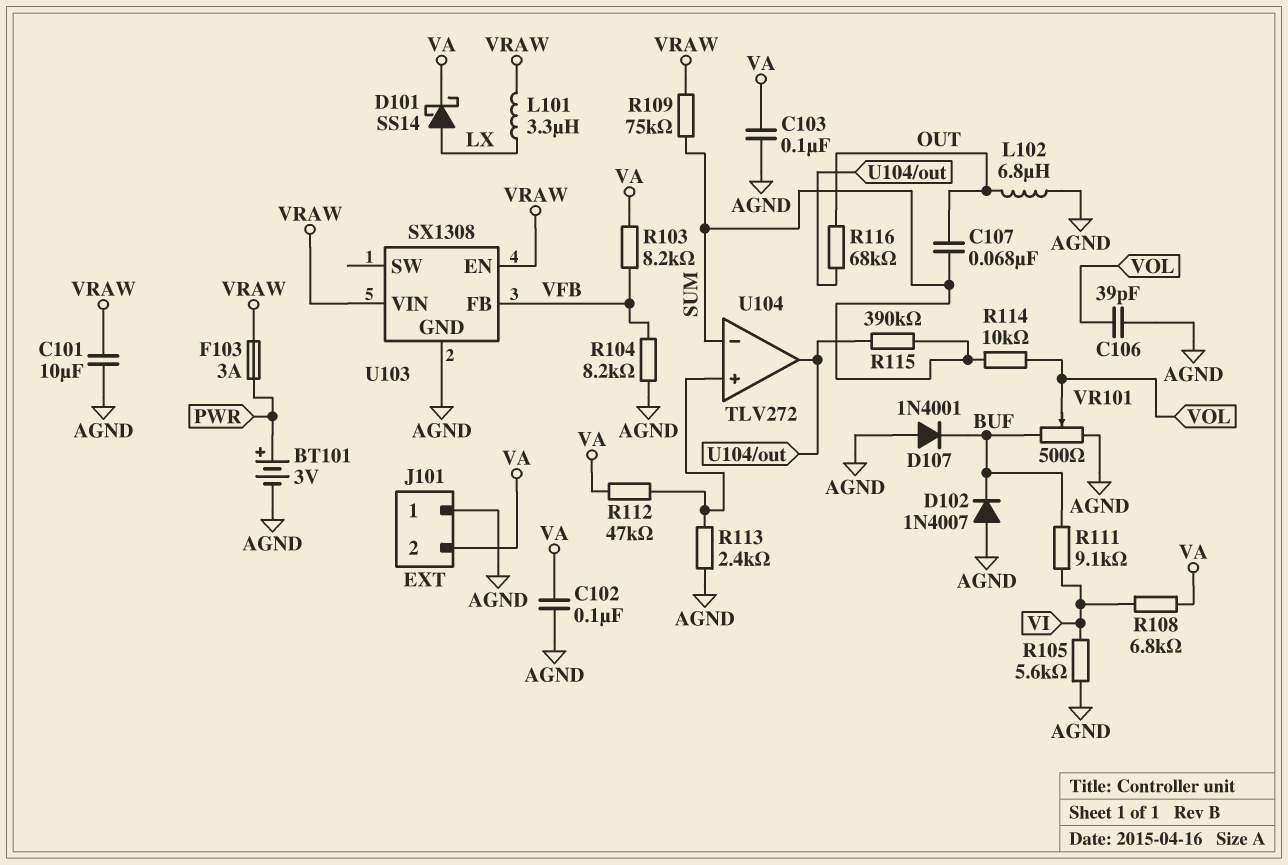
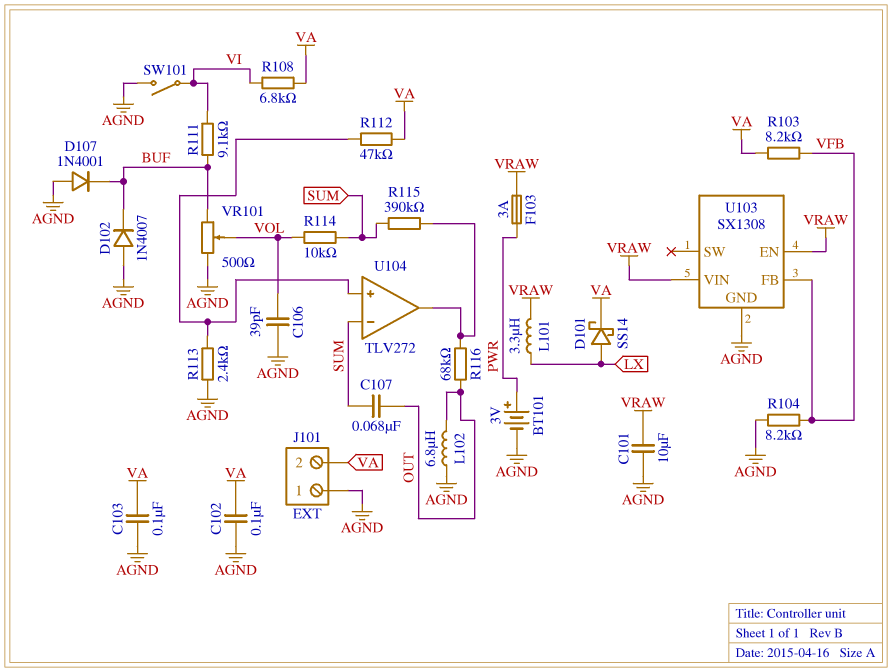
R105: 5.6k (AGND, VI) -> none
R109: 75k (SUM, VRAW) -> none
SW101: none -> switch (AGND, VI)

